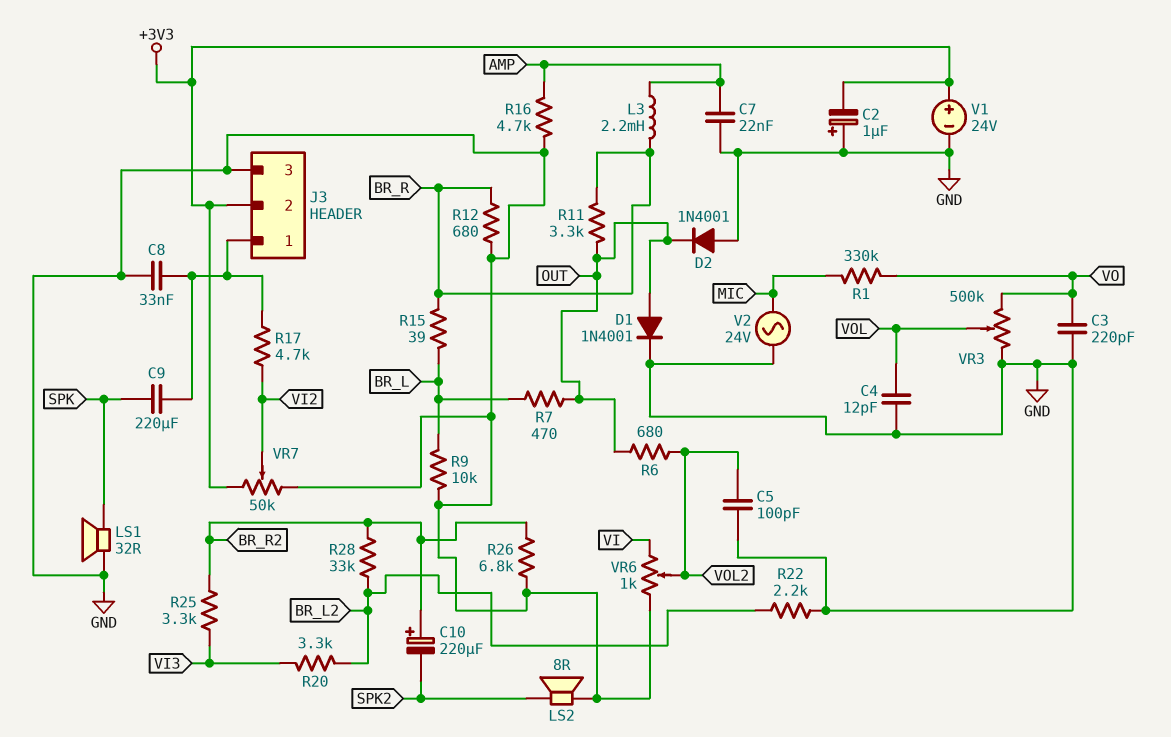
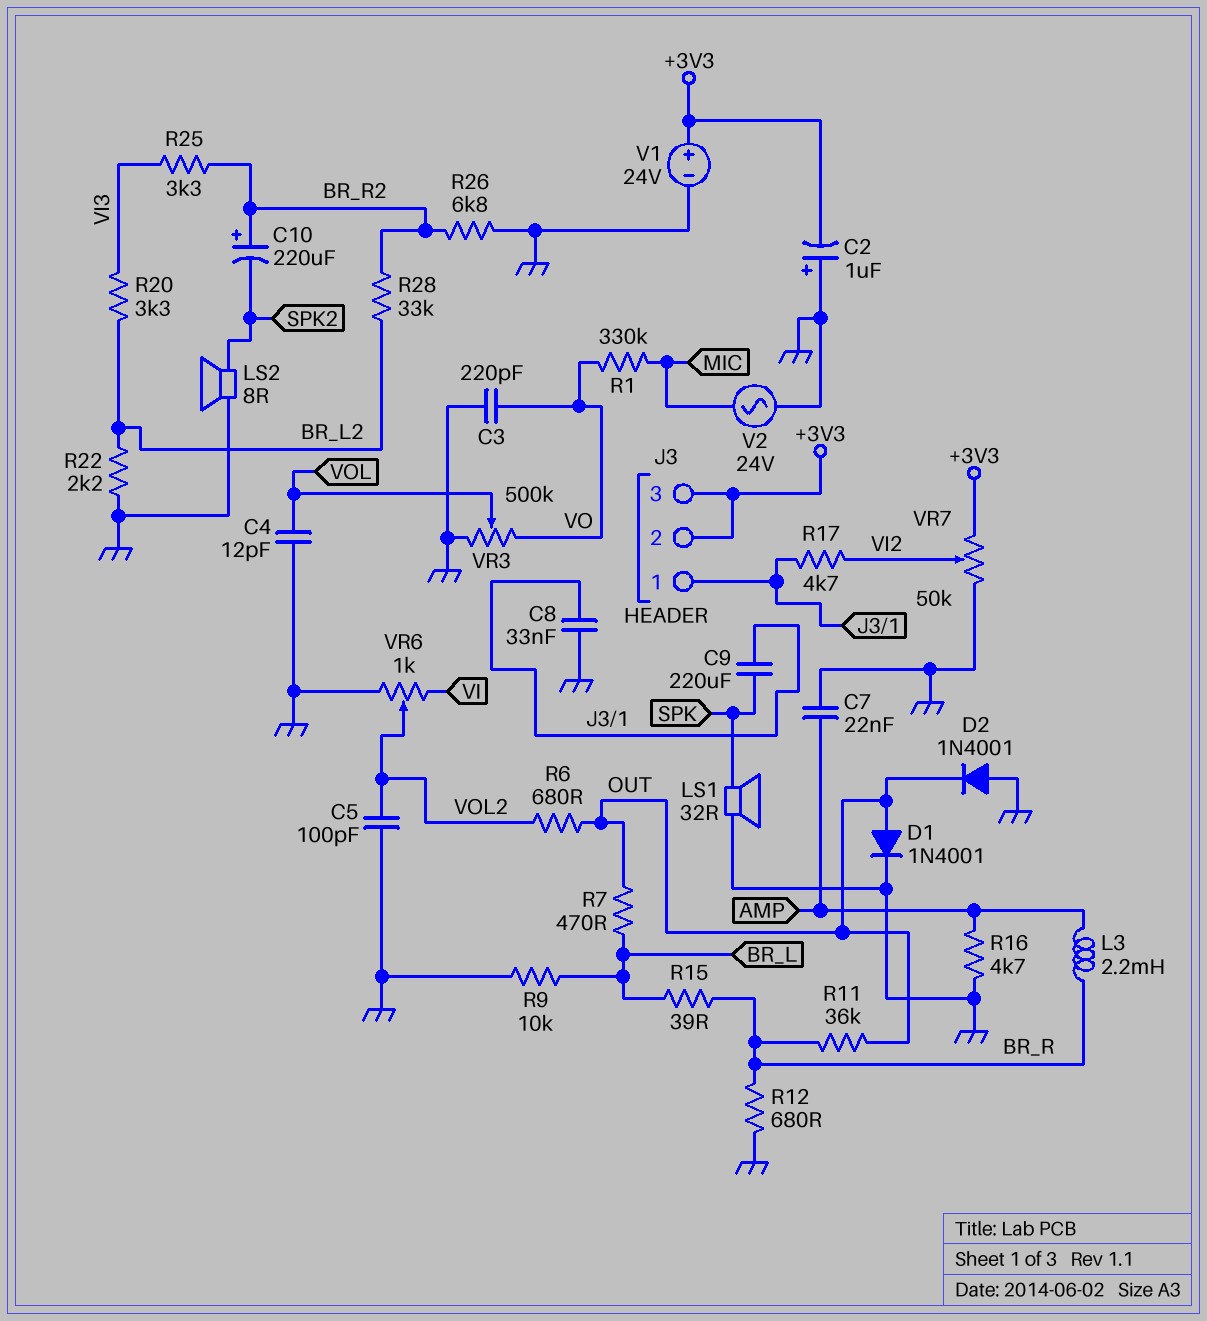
J3 pin 3: GND -> +3V3
R11: 3.3k (BR_R, OUT) -> 36k (BR_R, OUT)

